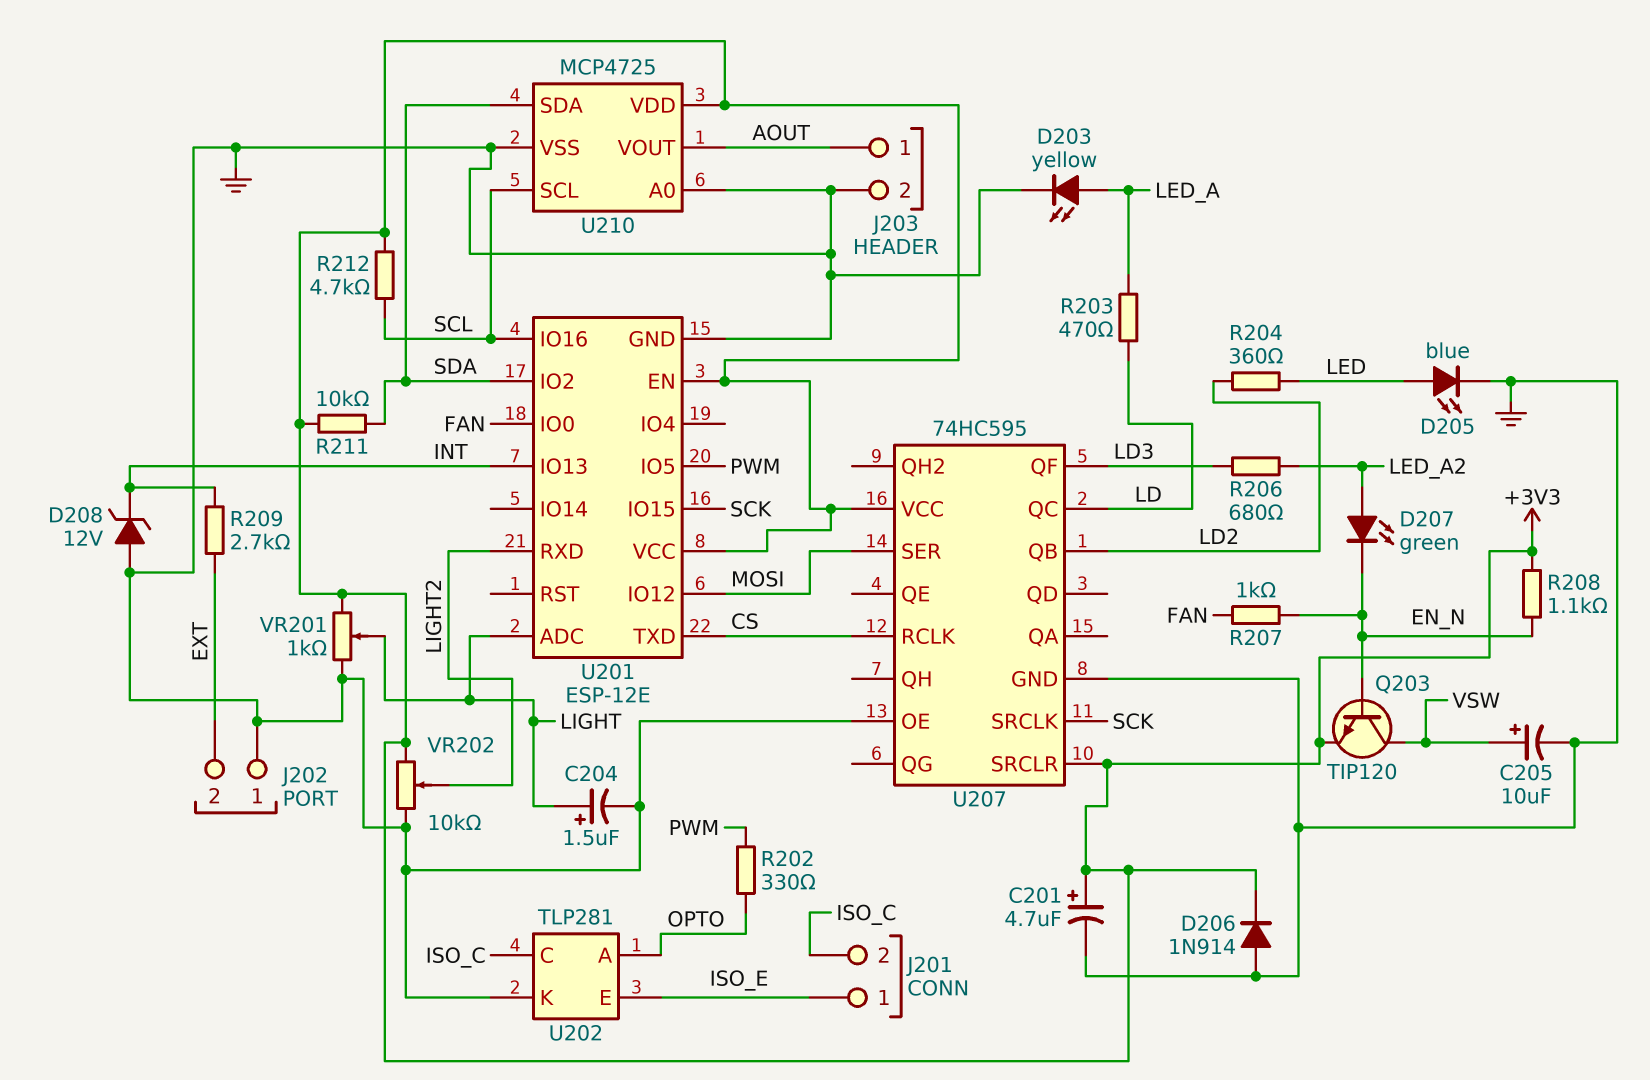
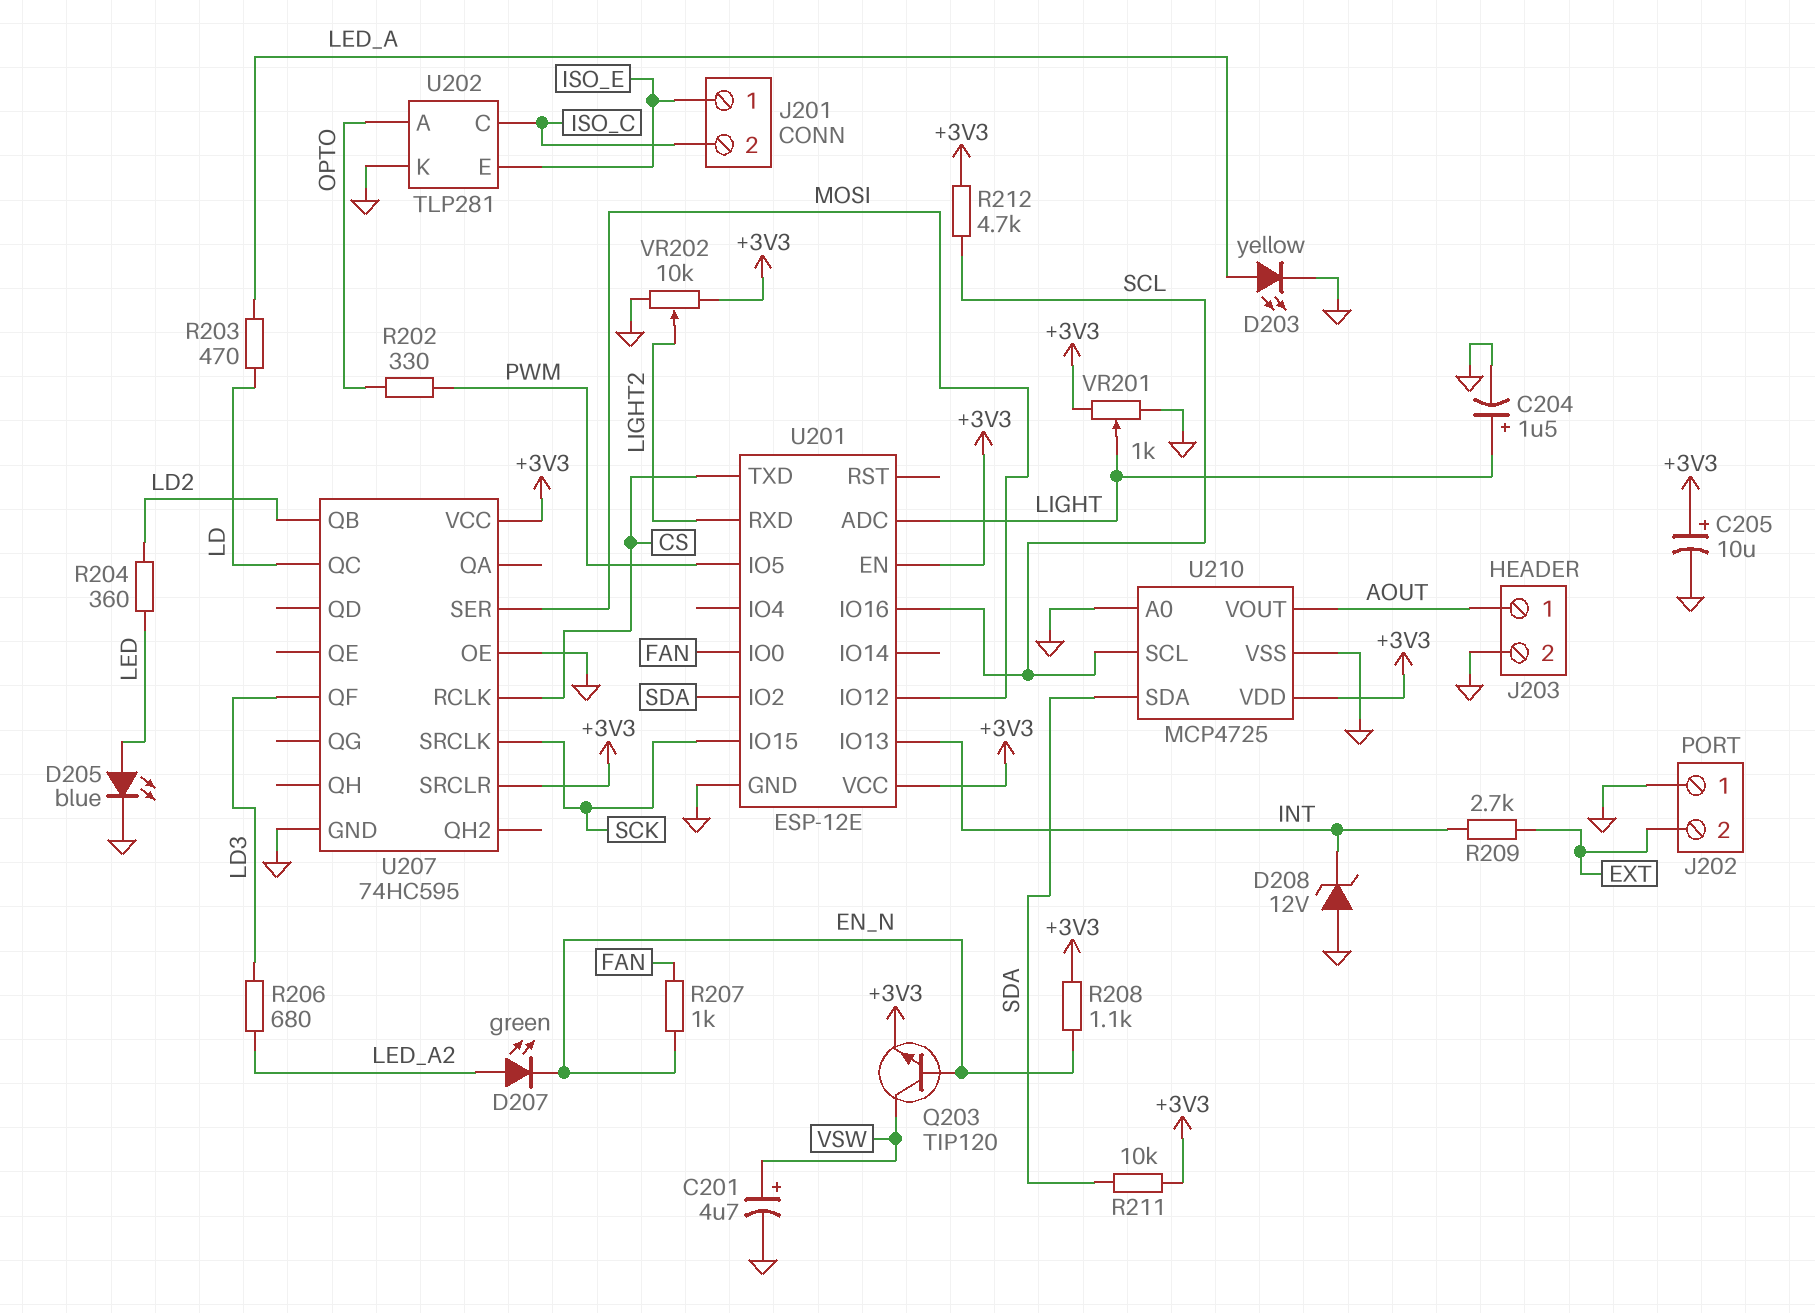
C201: 4.7uF (plus +3V3, minus GND) -> 4.7uF (plus VSW, minus GND)
C205: 10uF (plus VSW, minus GND) -> 10uF (plus +3V3, minus GND)
D206: diode 1N914 (A GND, K +3V3) -> none

